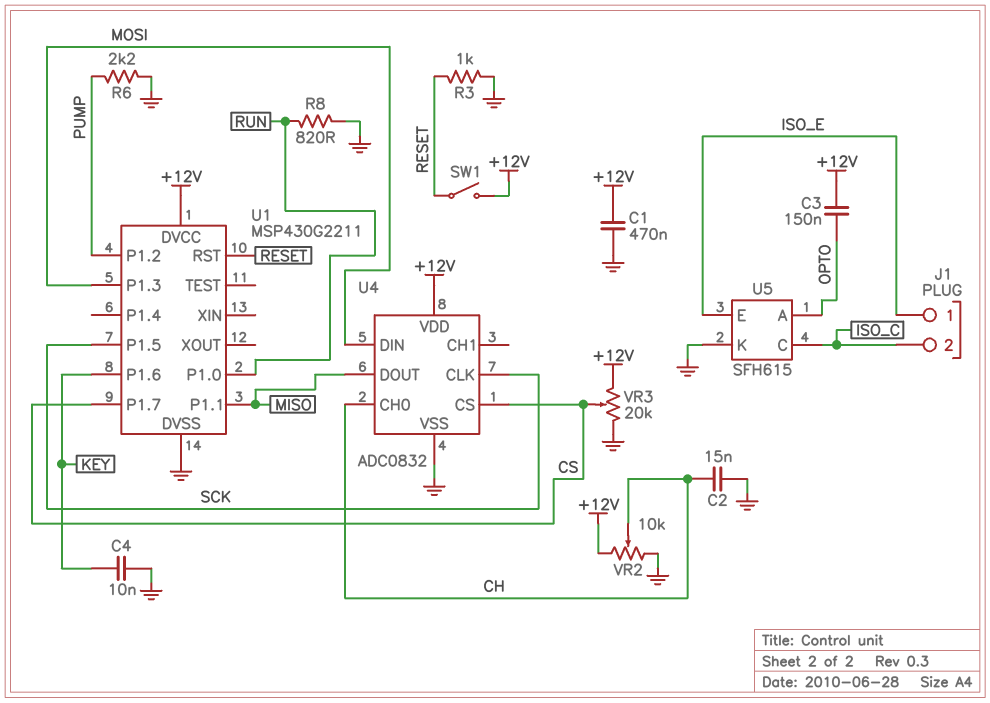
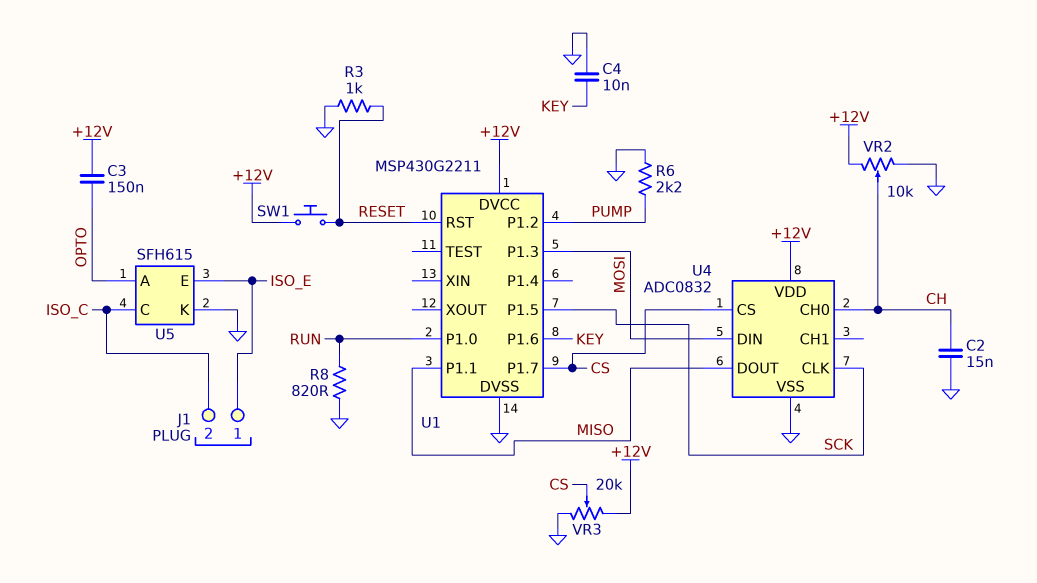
C1: 470nF (+12V, GND) -> none
SW1: switch (+12V, RESET) -> button (+12V, RESET)

